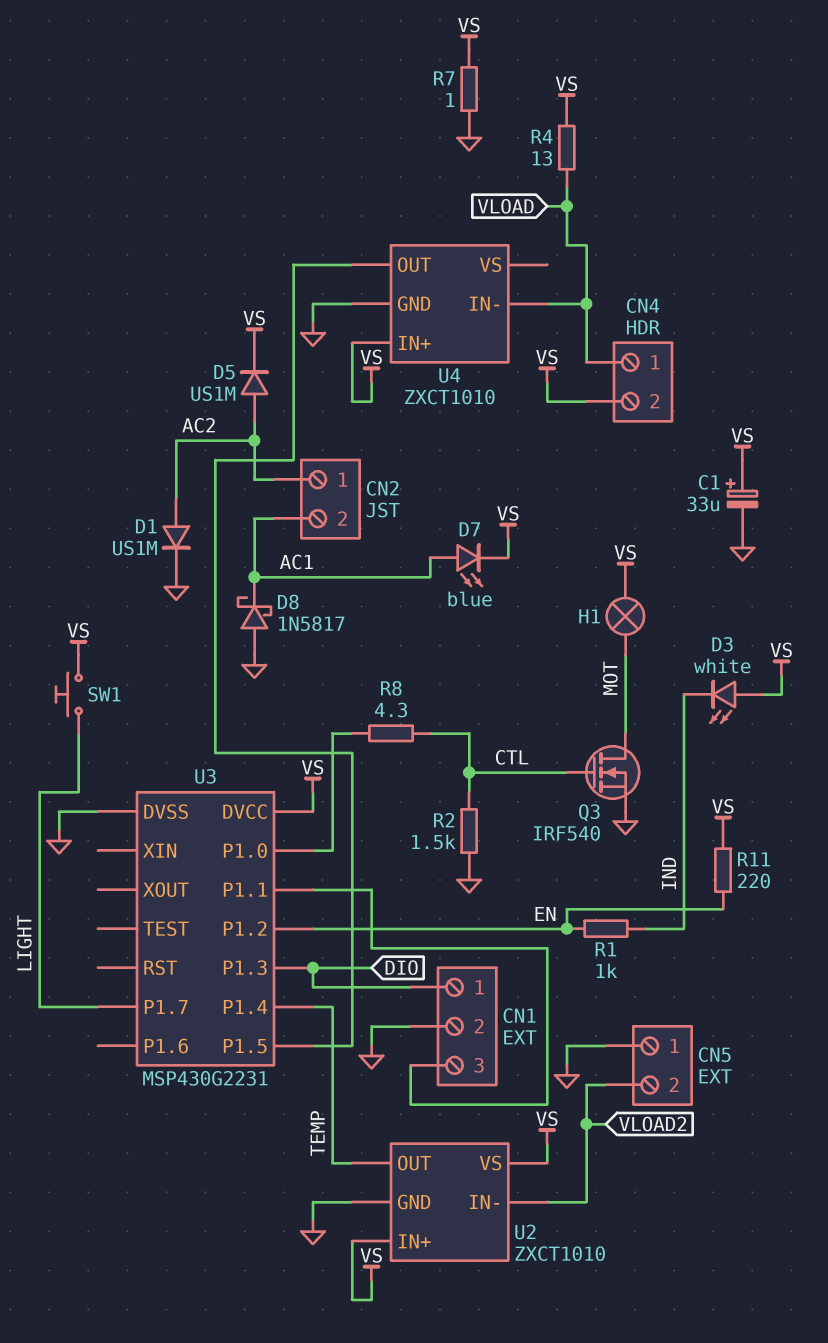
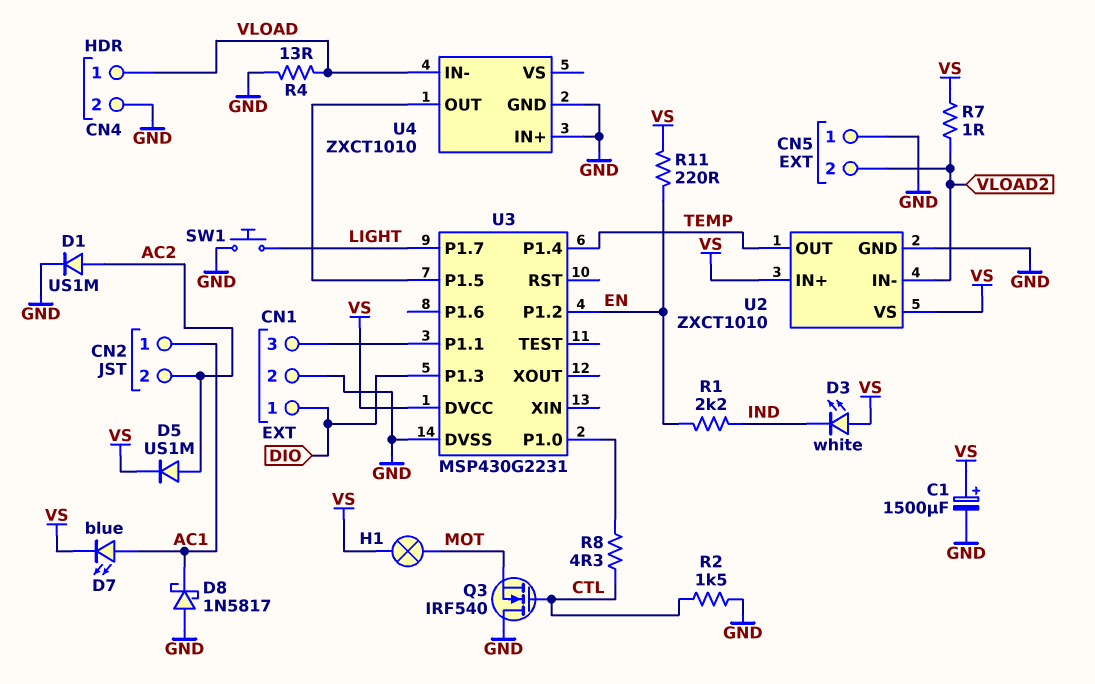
C1: 33uF (plus VS, minus GND) -> 1500uF (plus VS, minus GND)
CN2 pin 1: AC2 -> AC1
CN2 pin 2: AC1 -> AC2
CN4 pin 2: VS -> GND
Q3: NMOS IRF540 (G CTL, D MOT, S GND) -> NMOS IRF540 (G CTL, D GND, S MOT)
R1: 1k (EN, IND) -> 2.2k (EN, IND)
R4: 13 (VLOAD, VS) -> 13 (GND, VLOAD)
R7: 1 (GND, VS) -> 1 (VLOAD2, VS)
SW1: button (LIGHT, VS) -> button (GND, LIGHT)
U4 pin IN+: VS -> GND

